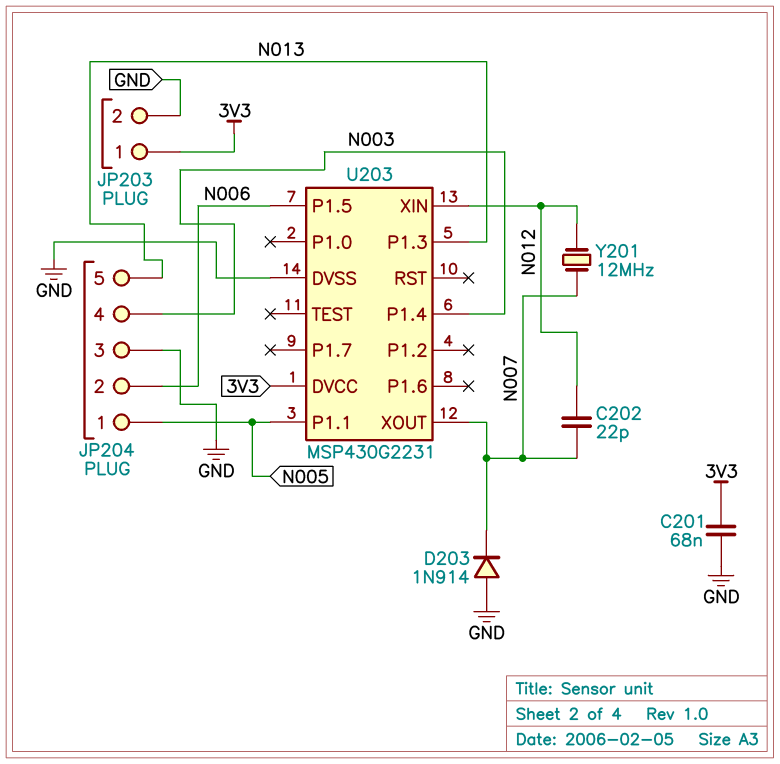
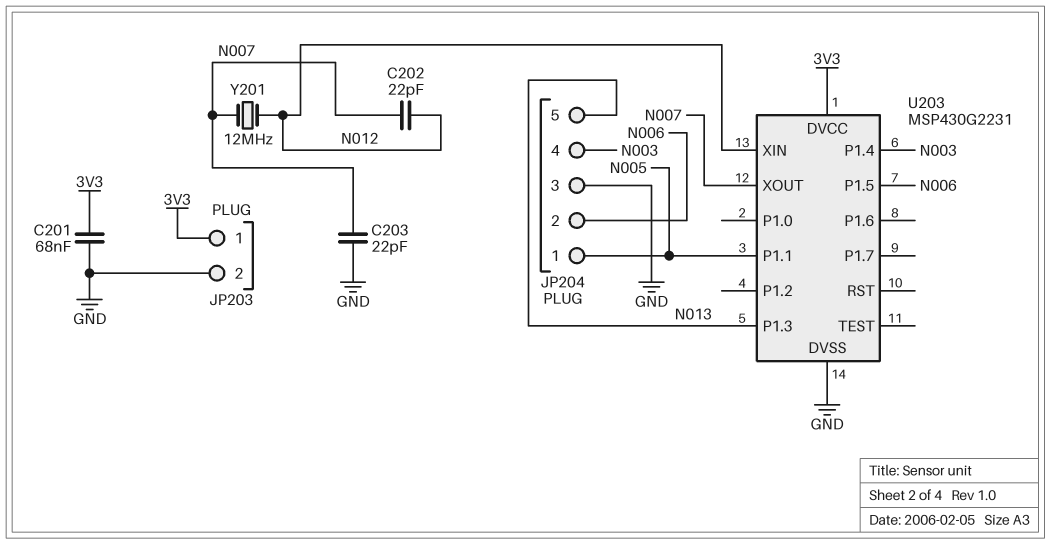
C203: none -> 22pF (GND, N007)
D203: diode 1N914 (A GND, K N007) -> none

